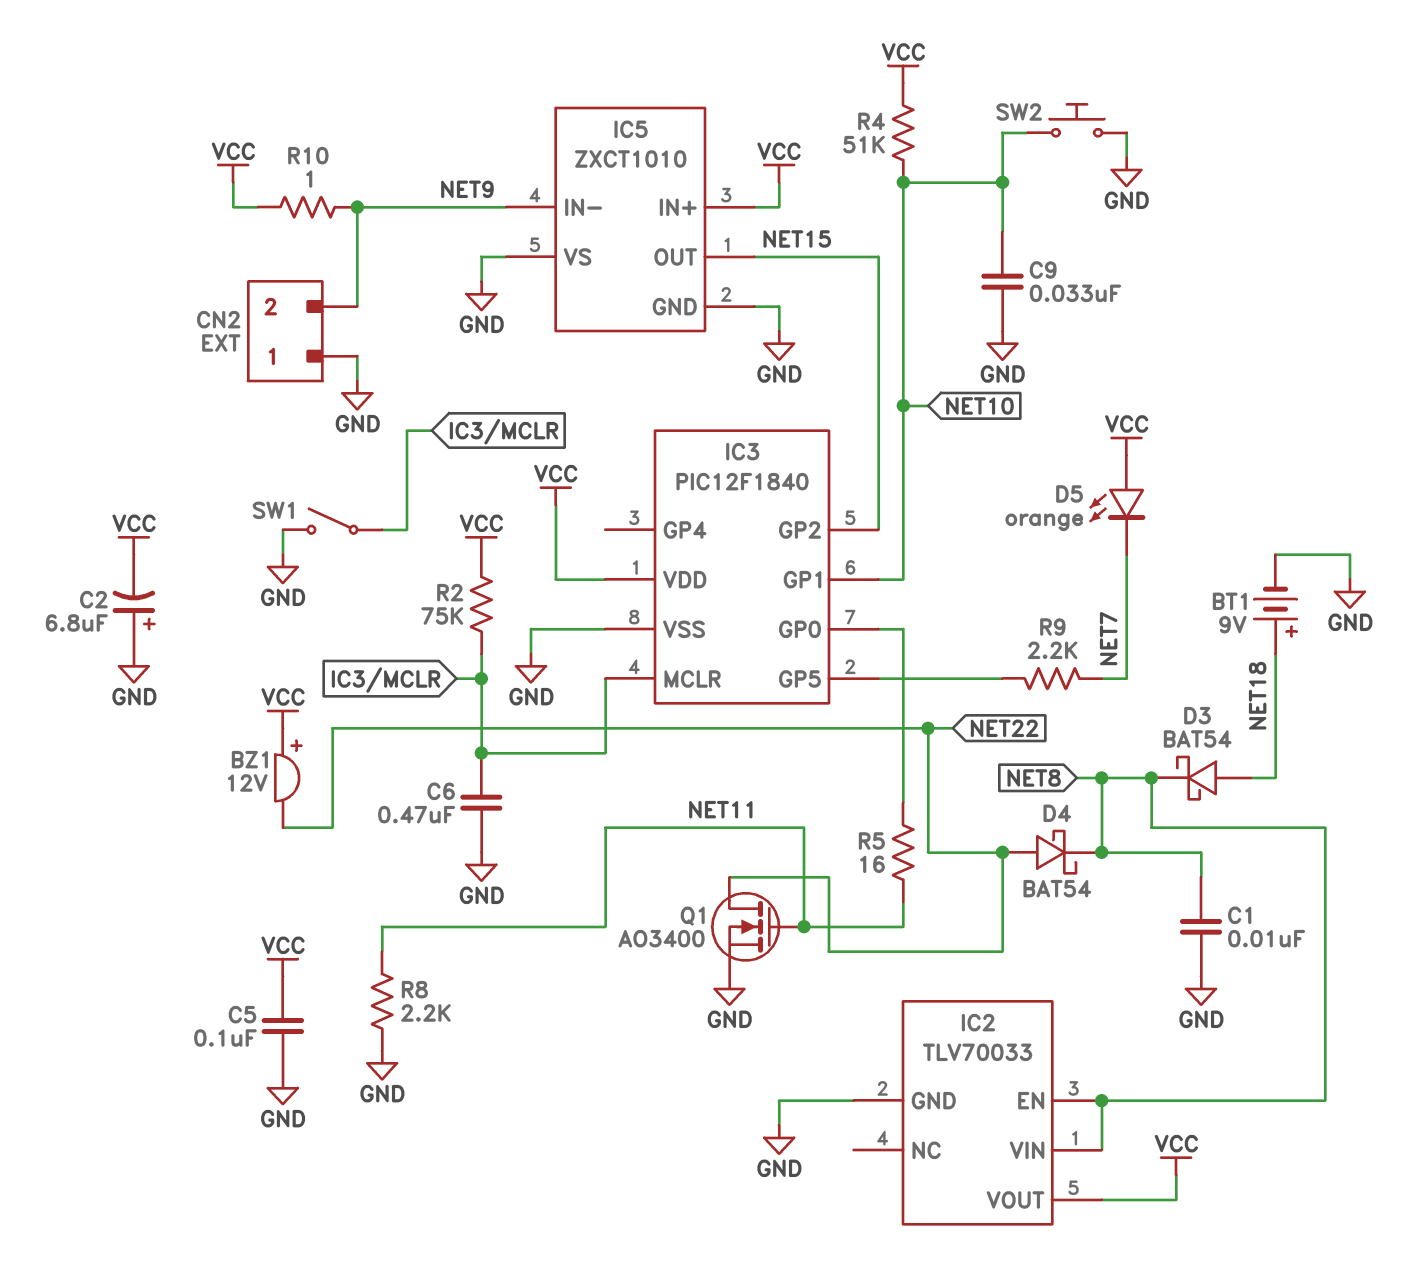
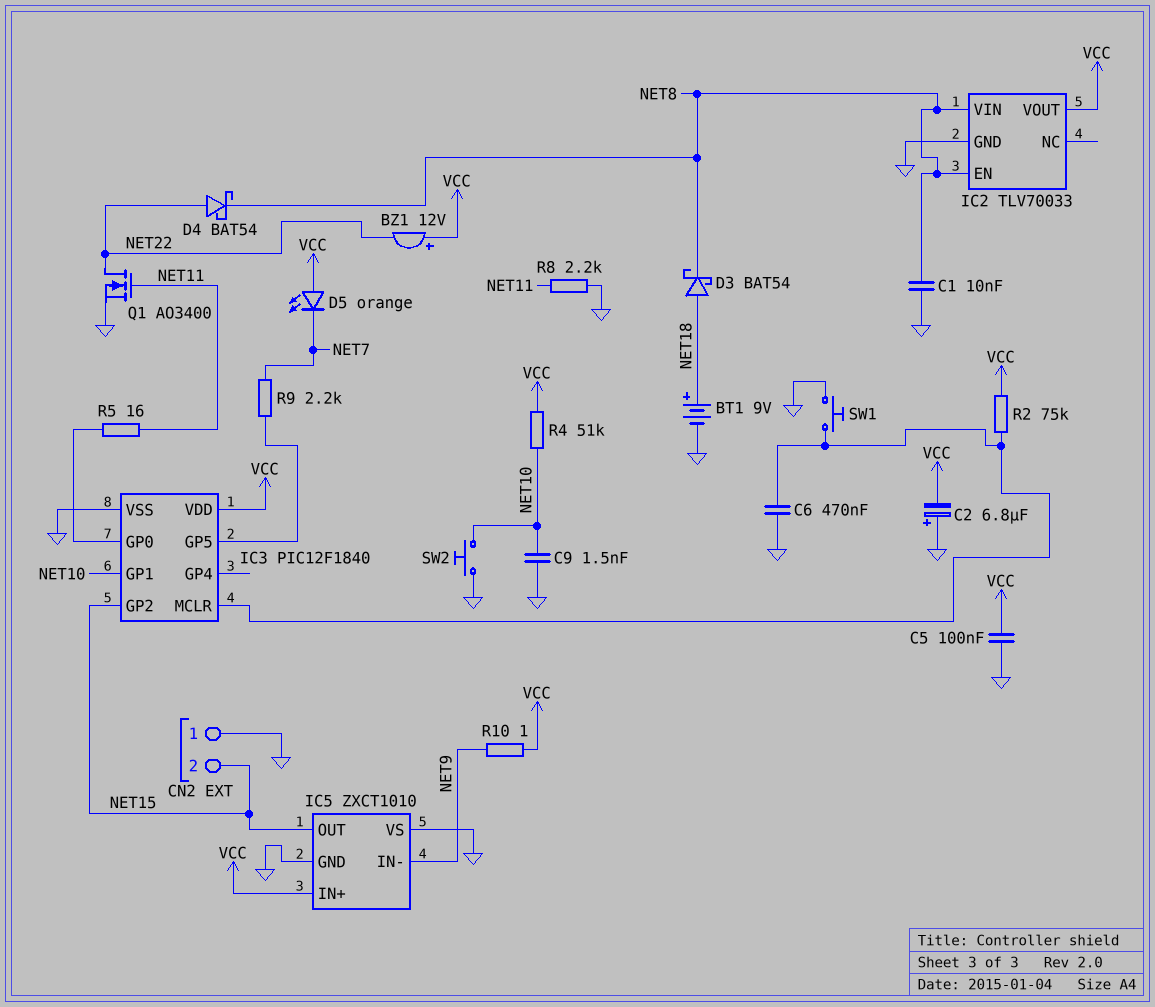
C9: 33nF (GND, NET10) -> 1.5nF (GND, NET10)
CN2 pin 2: NET9 -> NET15
SW1: switch (GND, IC3/MCLR) -> button (GND, IC3/MCLR)

